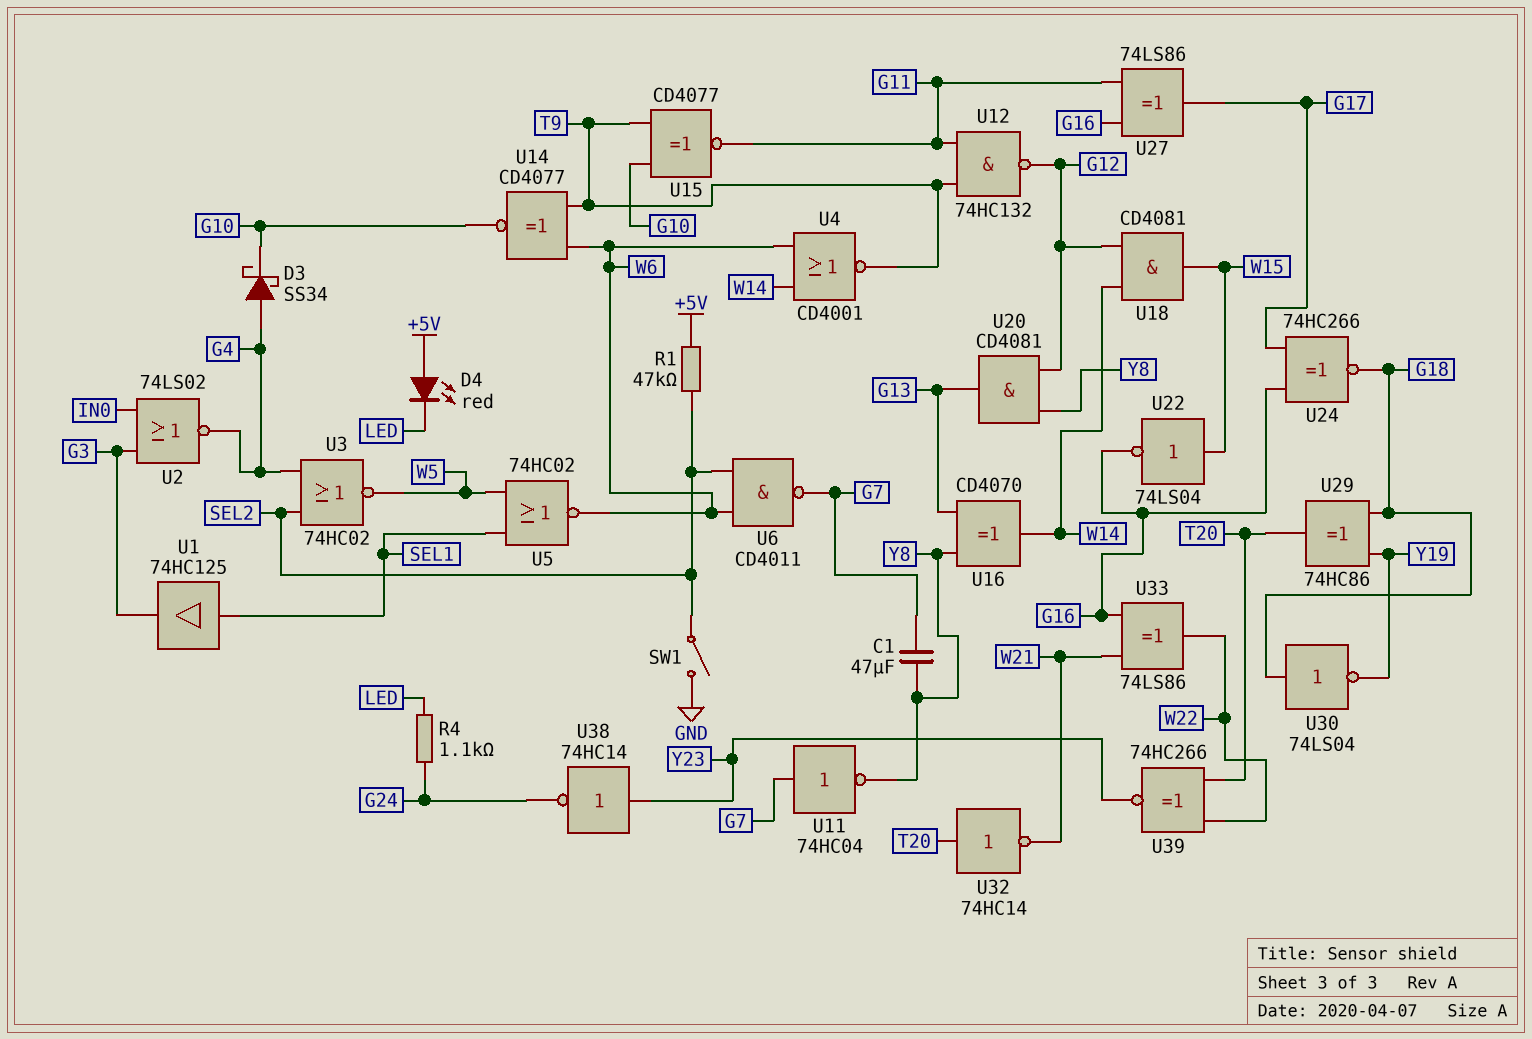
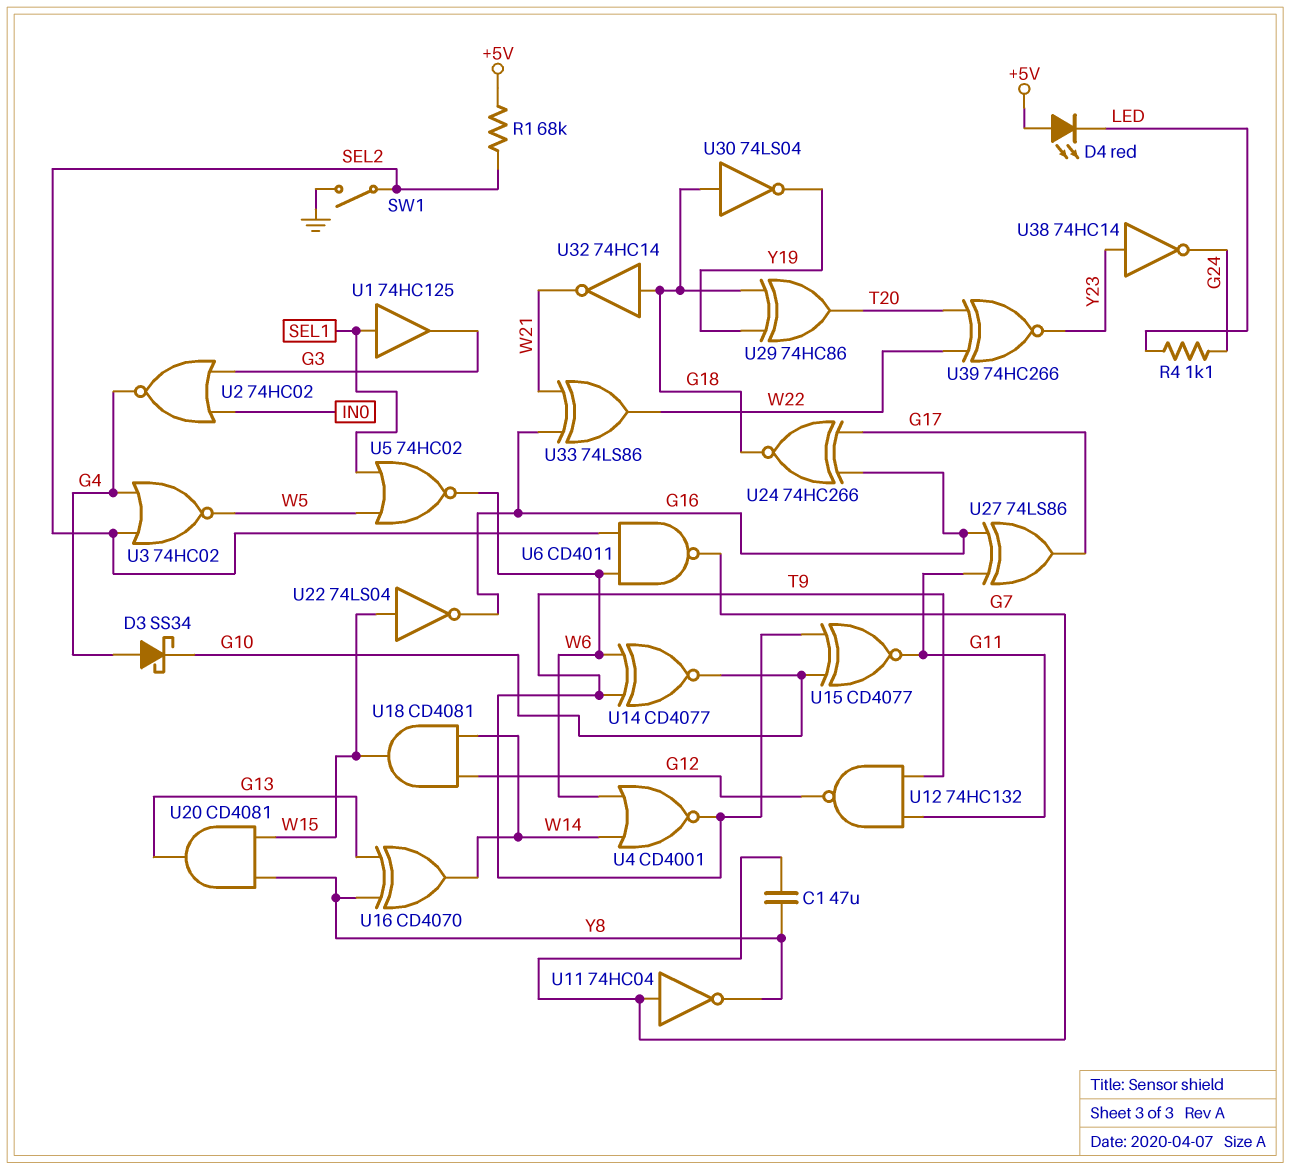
R1: 47k (+5V, SEL2) -> 68k (+5V, SEL2)
U2: NOR 74LS02 (in G3, in IN0, out G4) -> NOR 74HC02 (in G3, in IN0, out G4)
U20: AND CD4081 (in G12, in Y8, out G13) -> AND CD4081 (in W15, in Y8, out G13)
U32: NOT 74HC14 (in T20, out W21) -> NOT 74HC14 (in G18, out W21)

